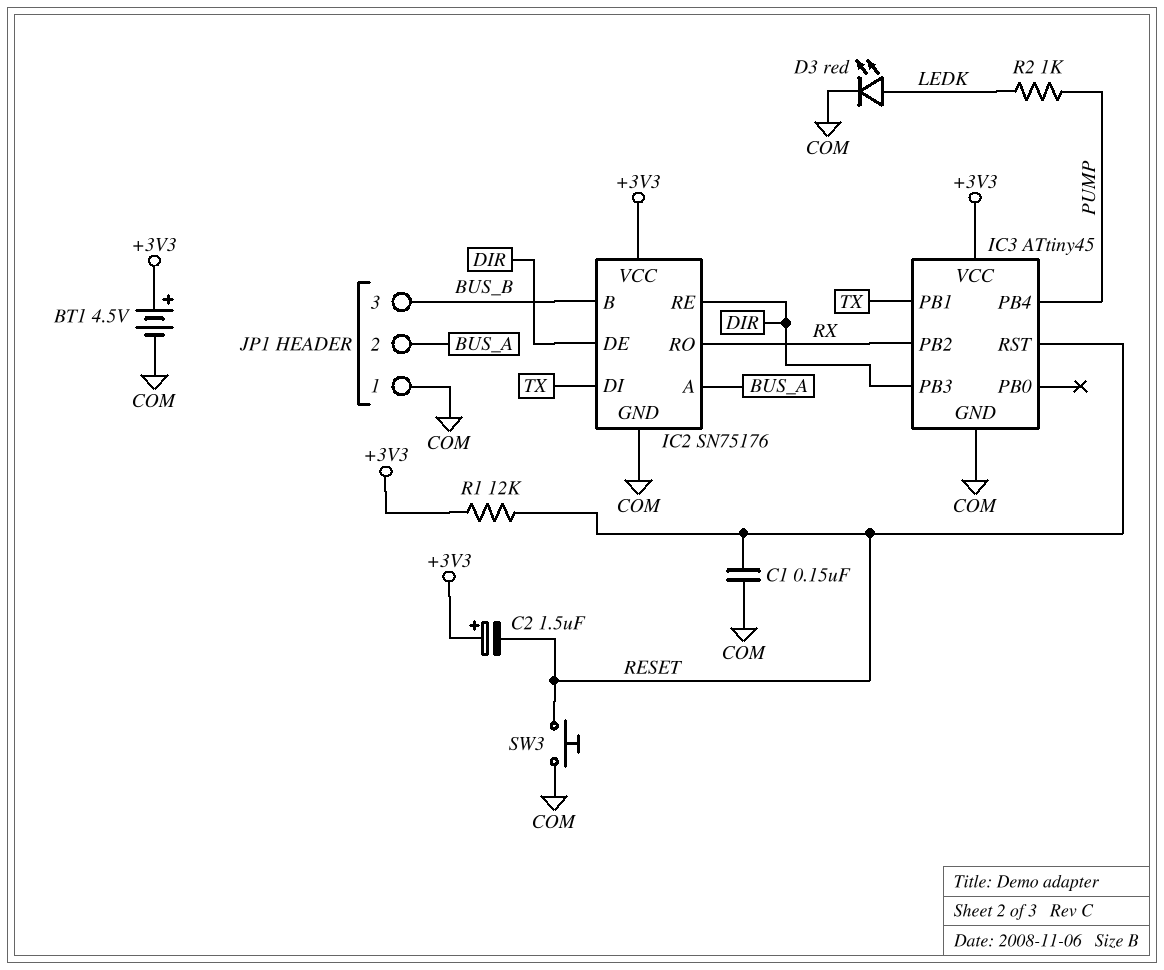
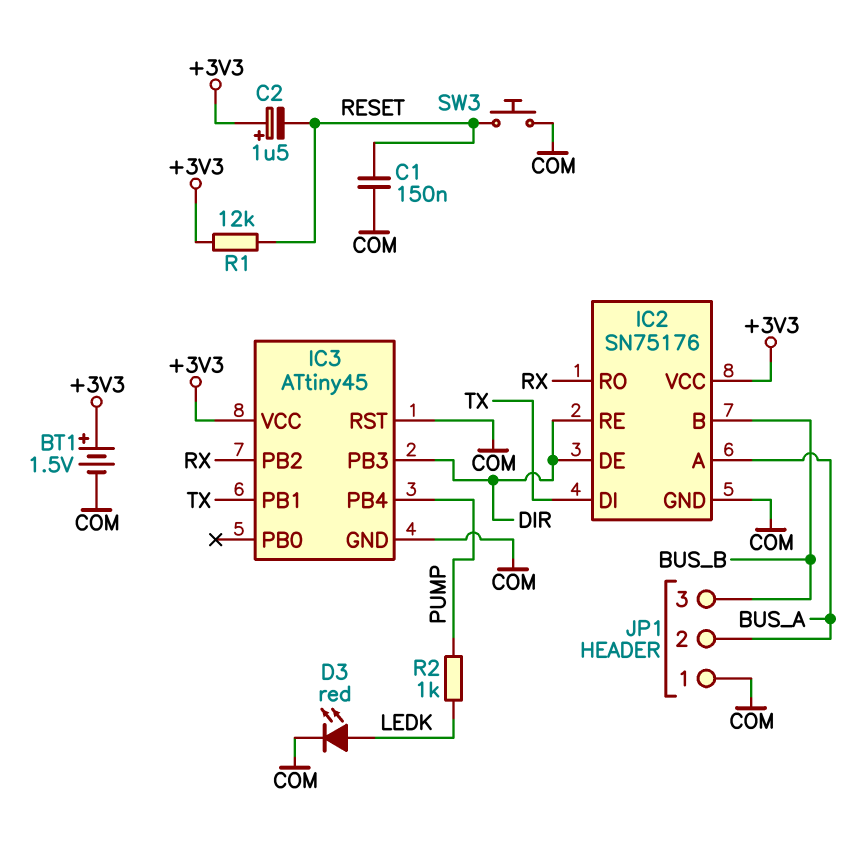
BT1: 4.5V (plus +3V3, minus COM) -> 1.5V (plus +3V3, minus COM)
IC3 pin RST: RESET -> COM

